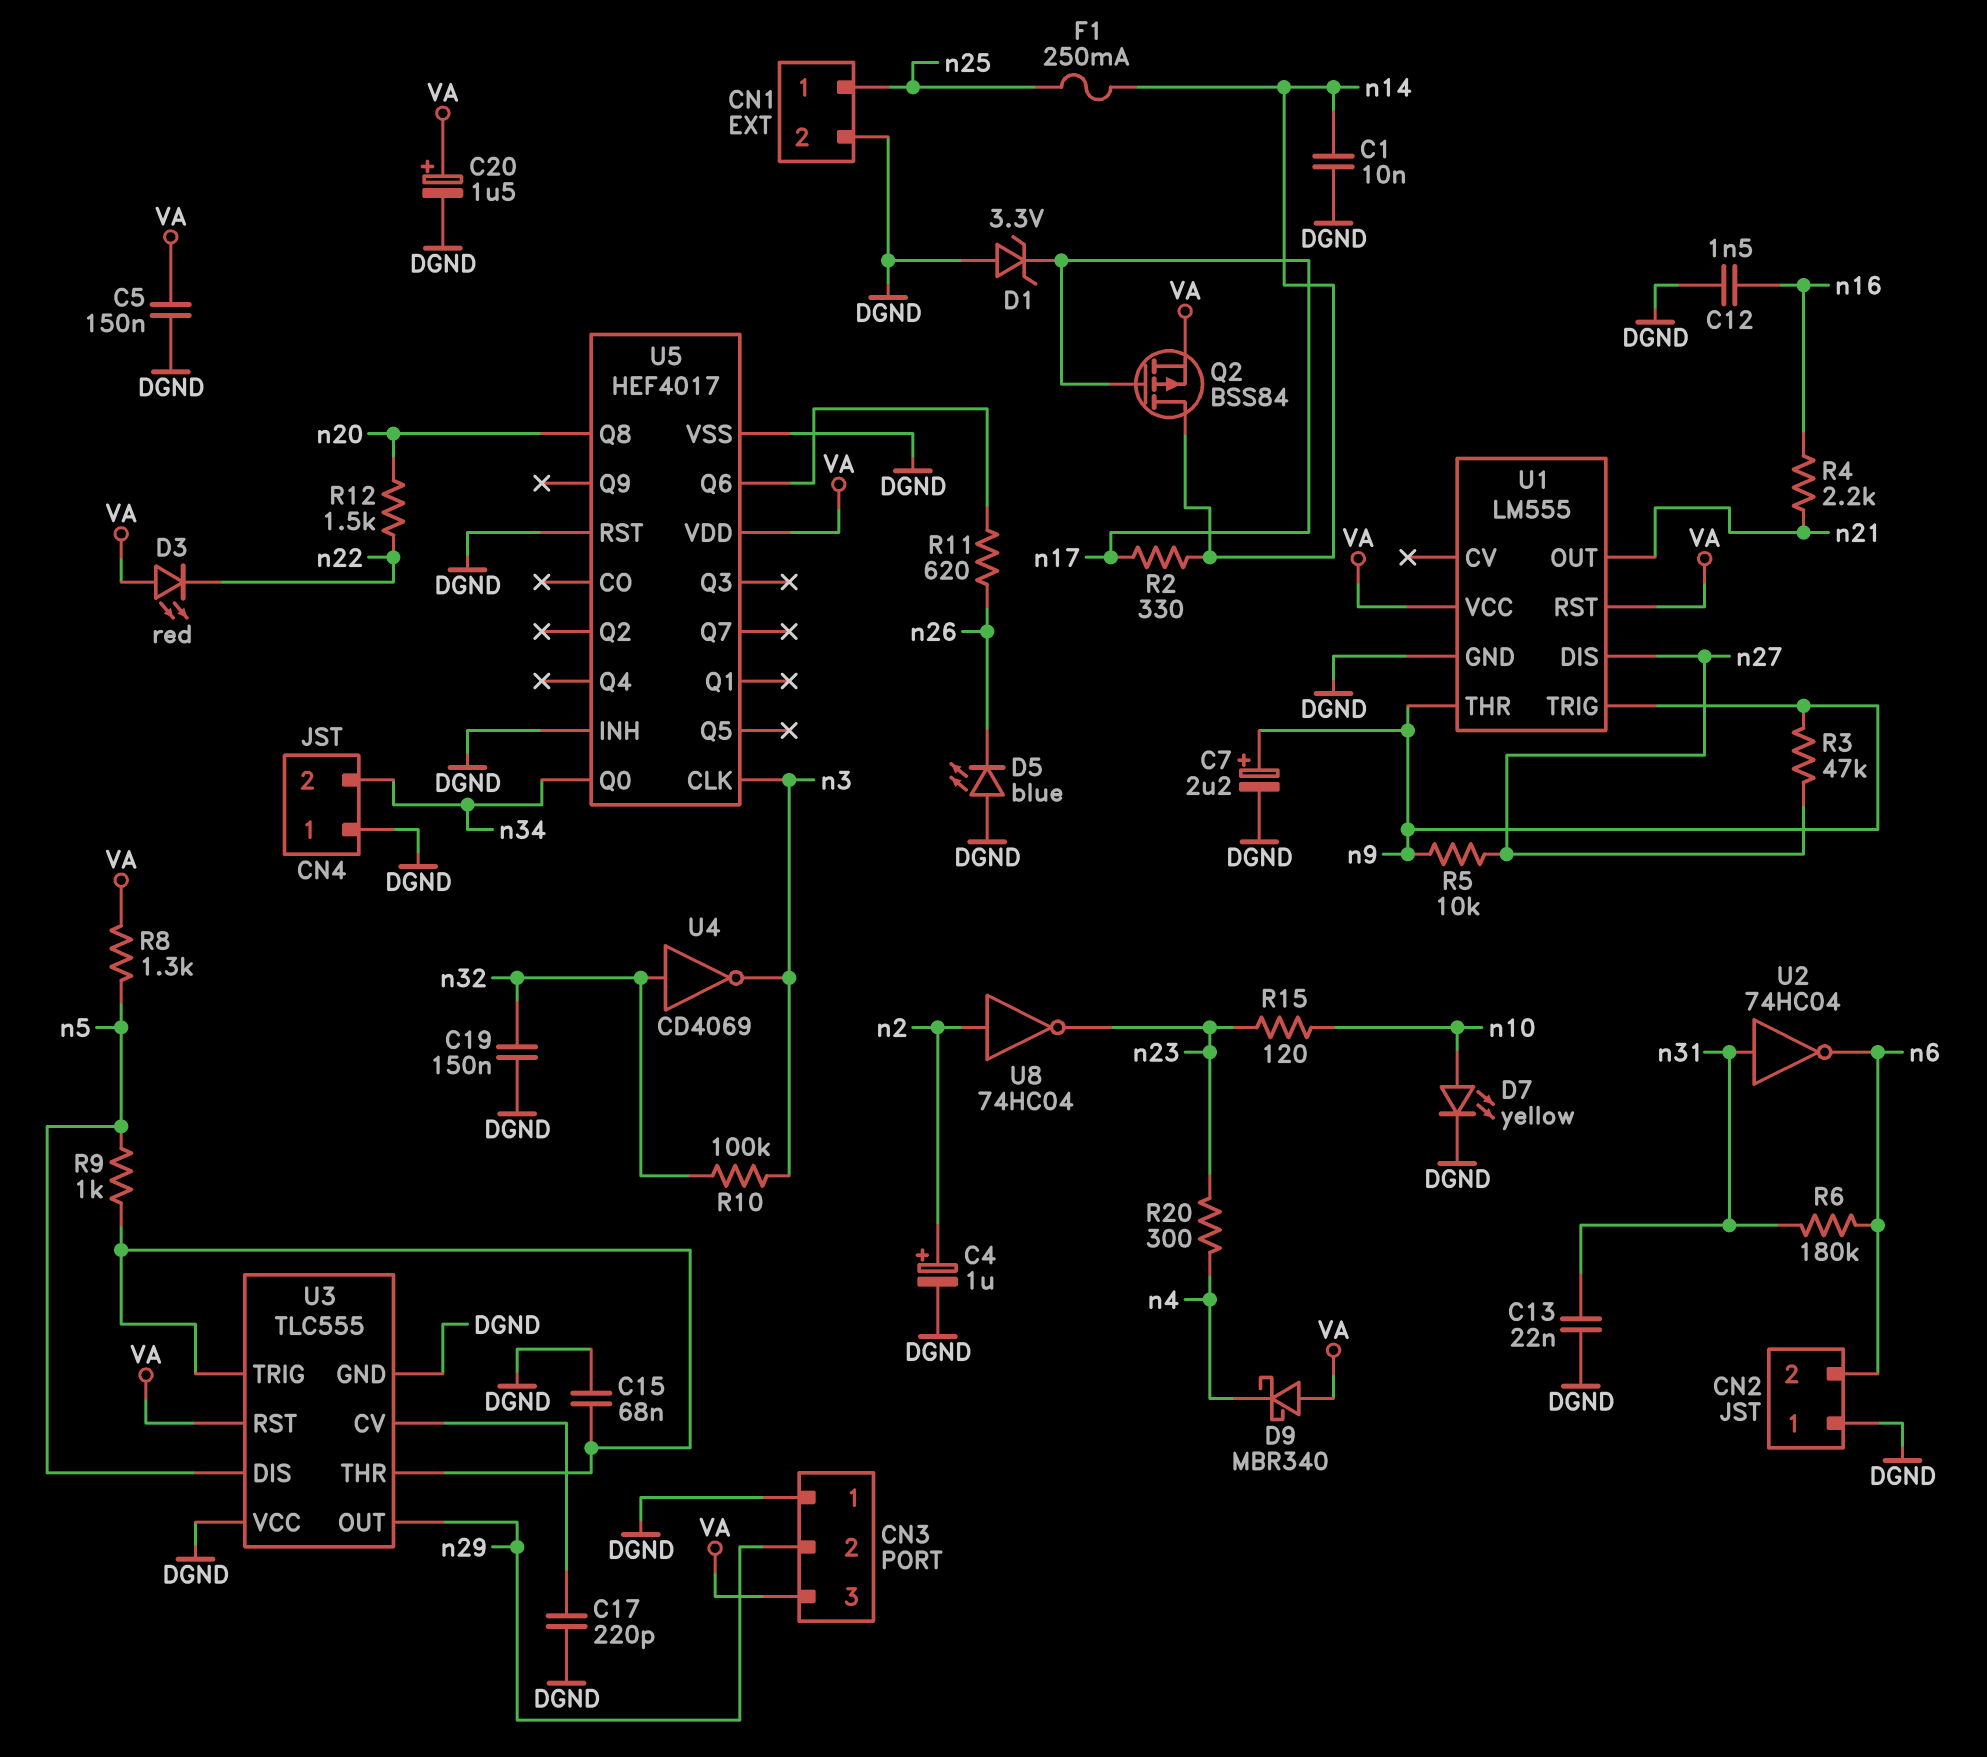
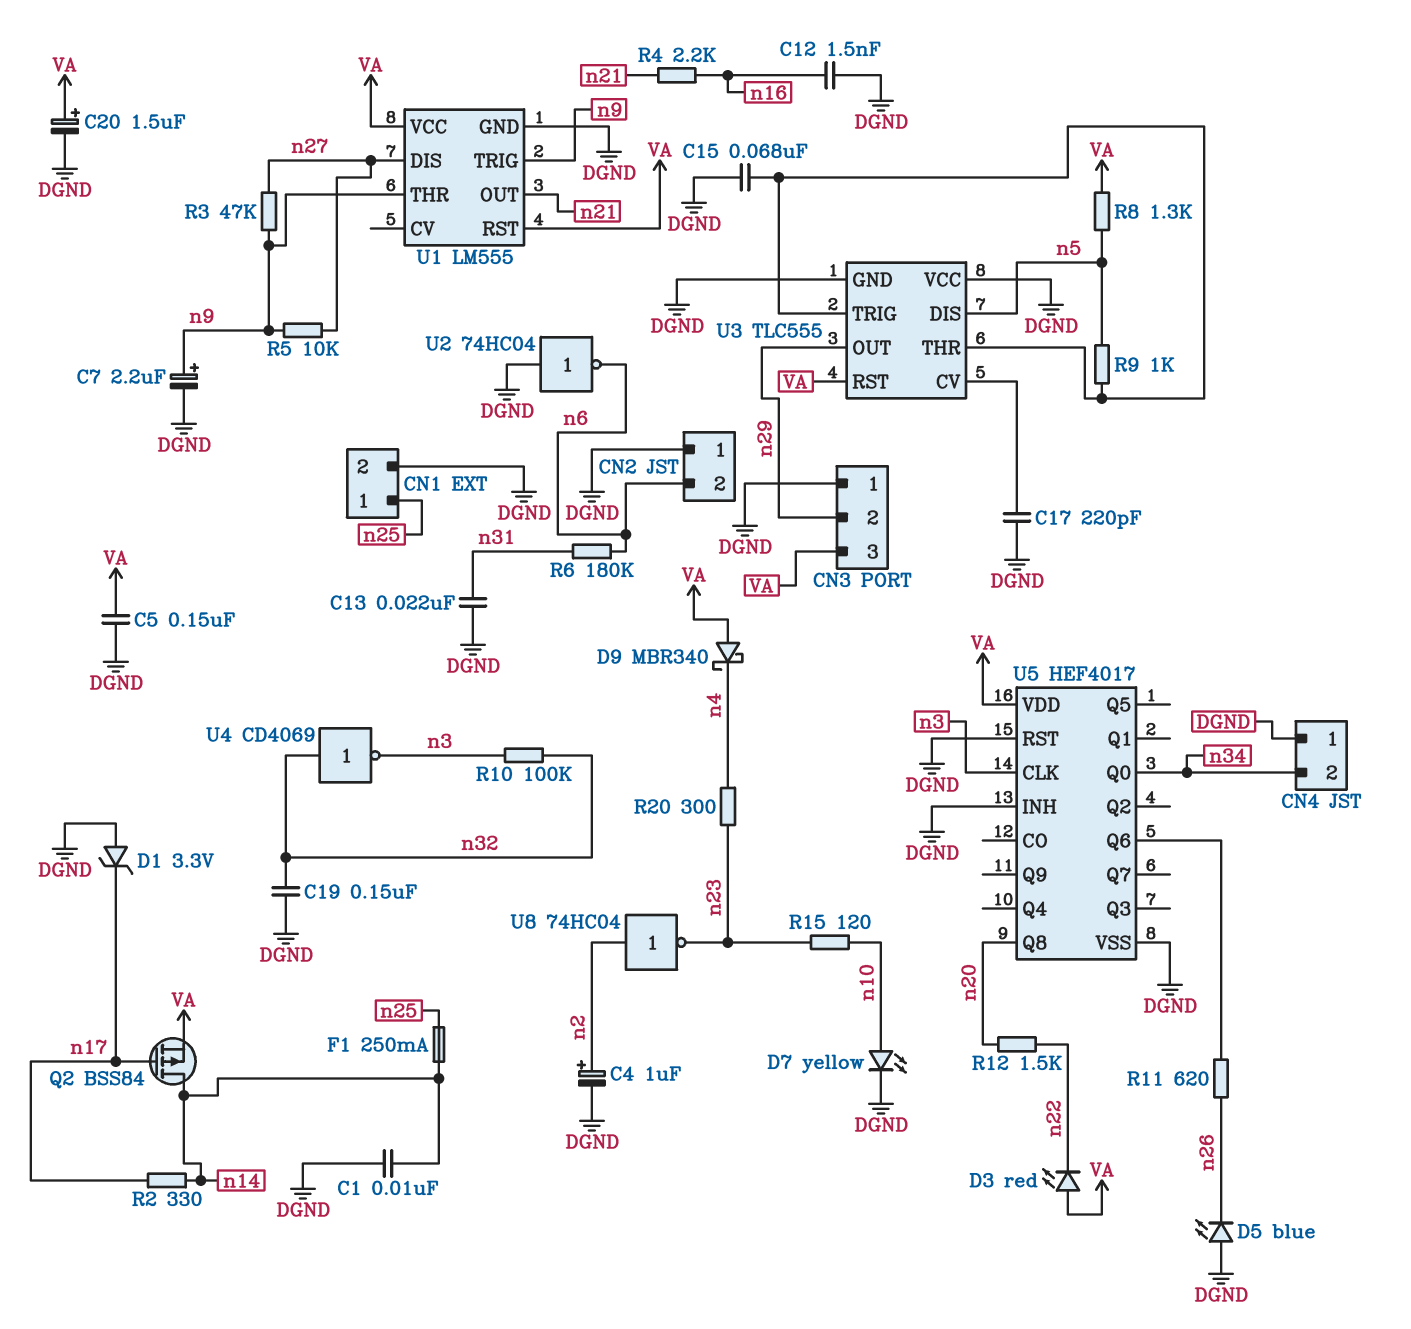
U2: NOT 74HC04 (in n31, out n6) -> NOT 74HC04 (in DGND, out n6)

